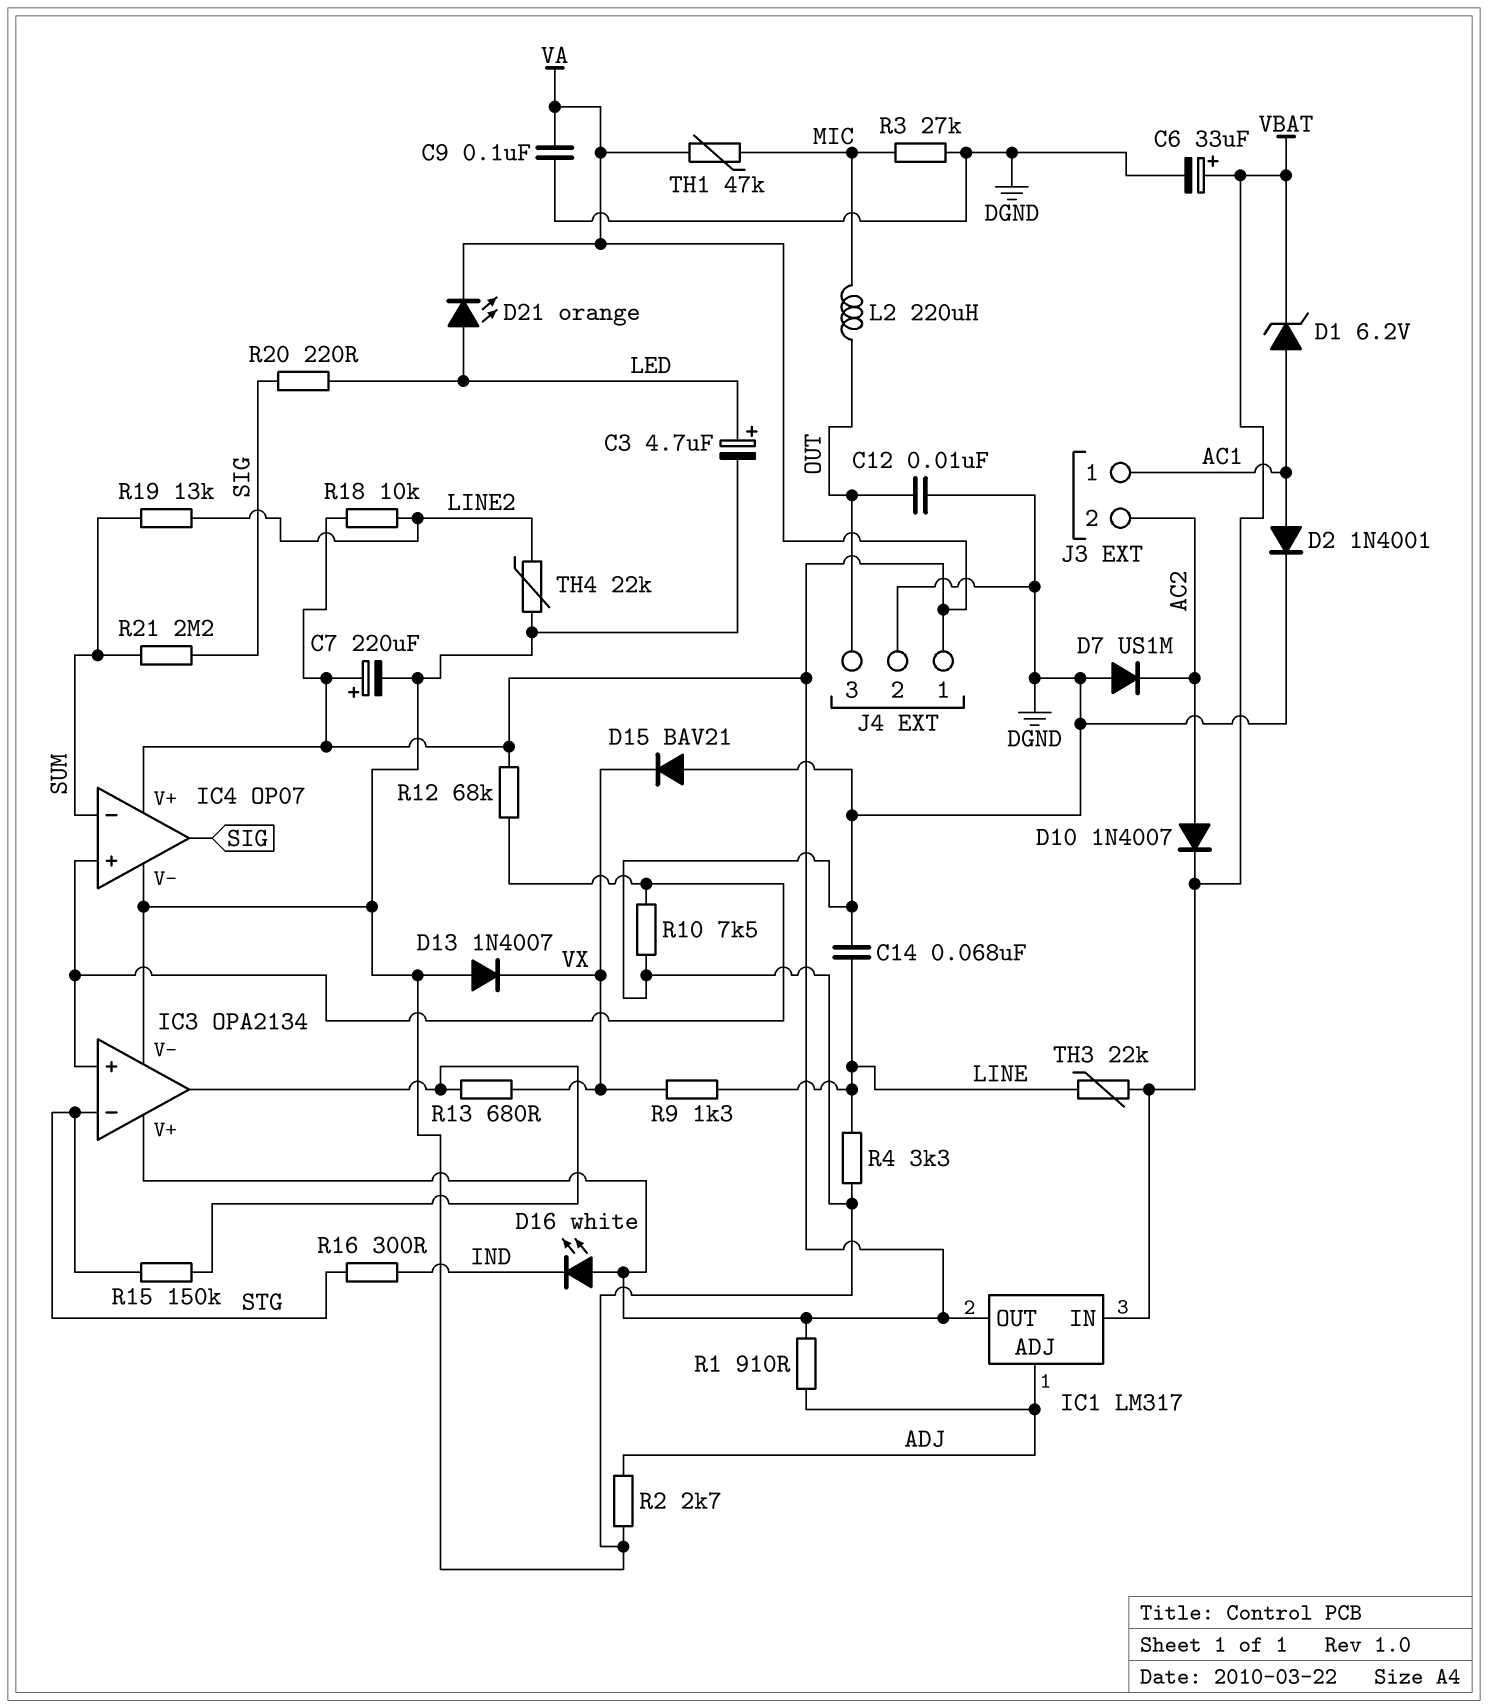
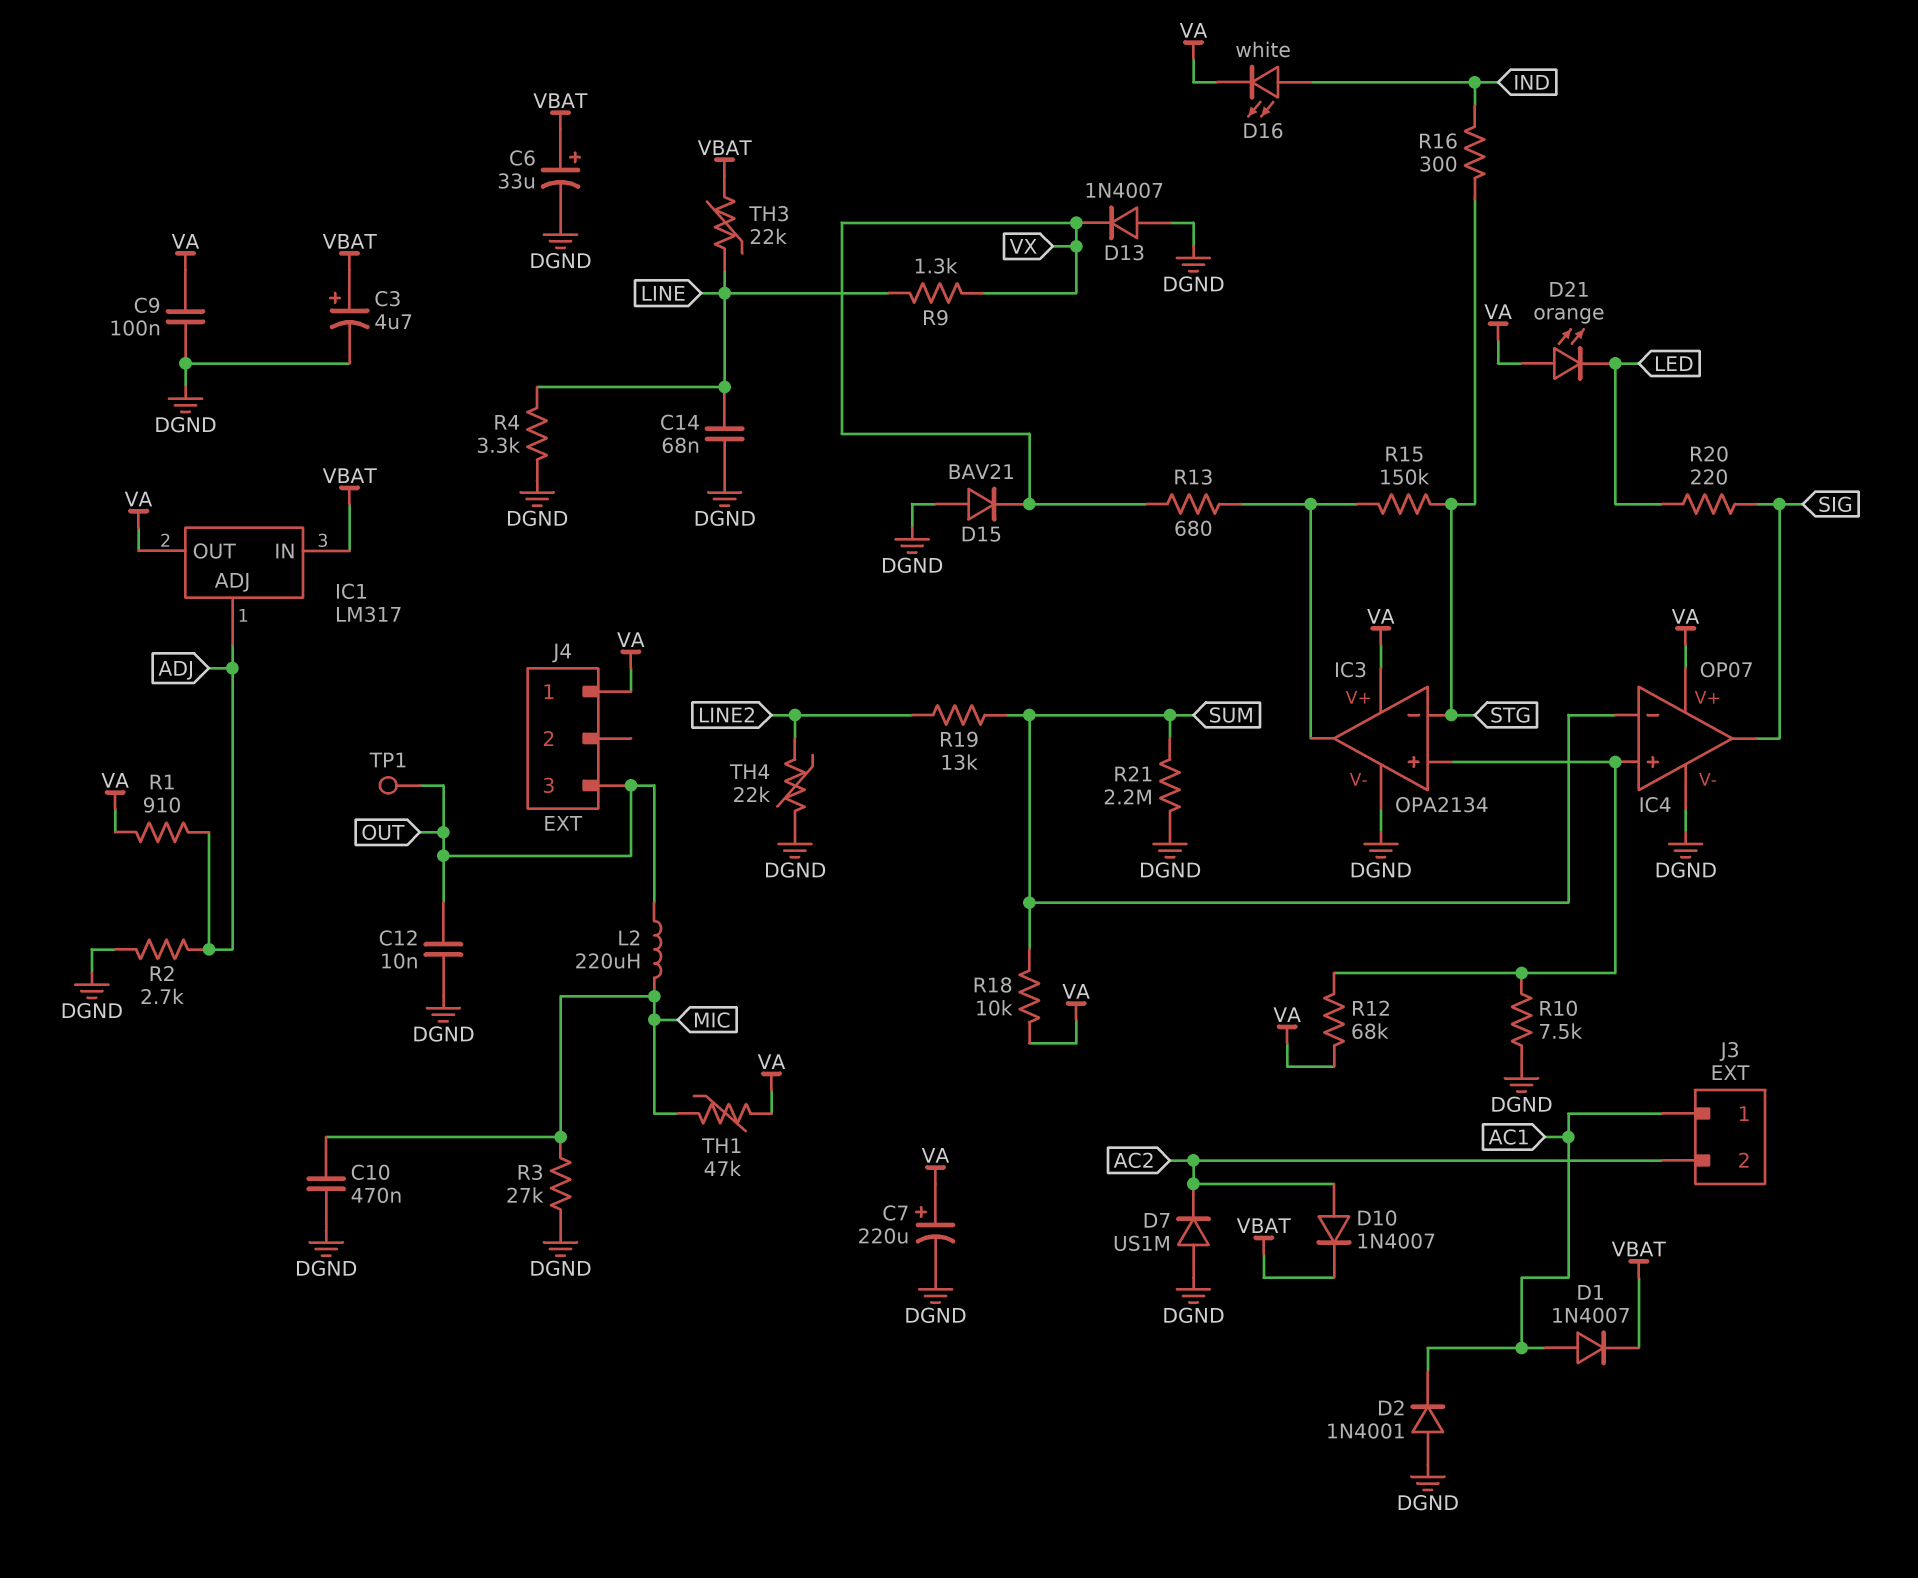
C3: 4.7uF (plus LED, minus DGND) -> 4.7uF (plus VBAT, minus DGND)
C10: none -> 470nF (DGND, MIC)
D1: zener 6.2V (A AC1, K VBAT) -> diode 1N4007 (A AC1, K VBAT)
D2: diode 1N4001 (A AC1, K DGND) -> diode 1N4001 (A DGND, K AC1)
D16: LED white (A VA, K IND) -> LED white (A IND, K VA)
D21: LED orange (A LED, K VA) -> LED orange (A VA, K LED)
J4 pin 2: DGND -> none
R18: 10k (LINE2, VA) -> 10k (SUM, VA)
R21: 2.2M (SIG, SUM) -> 2.2M (DGND, SUM)
TP1: none -> test point (OUT)

